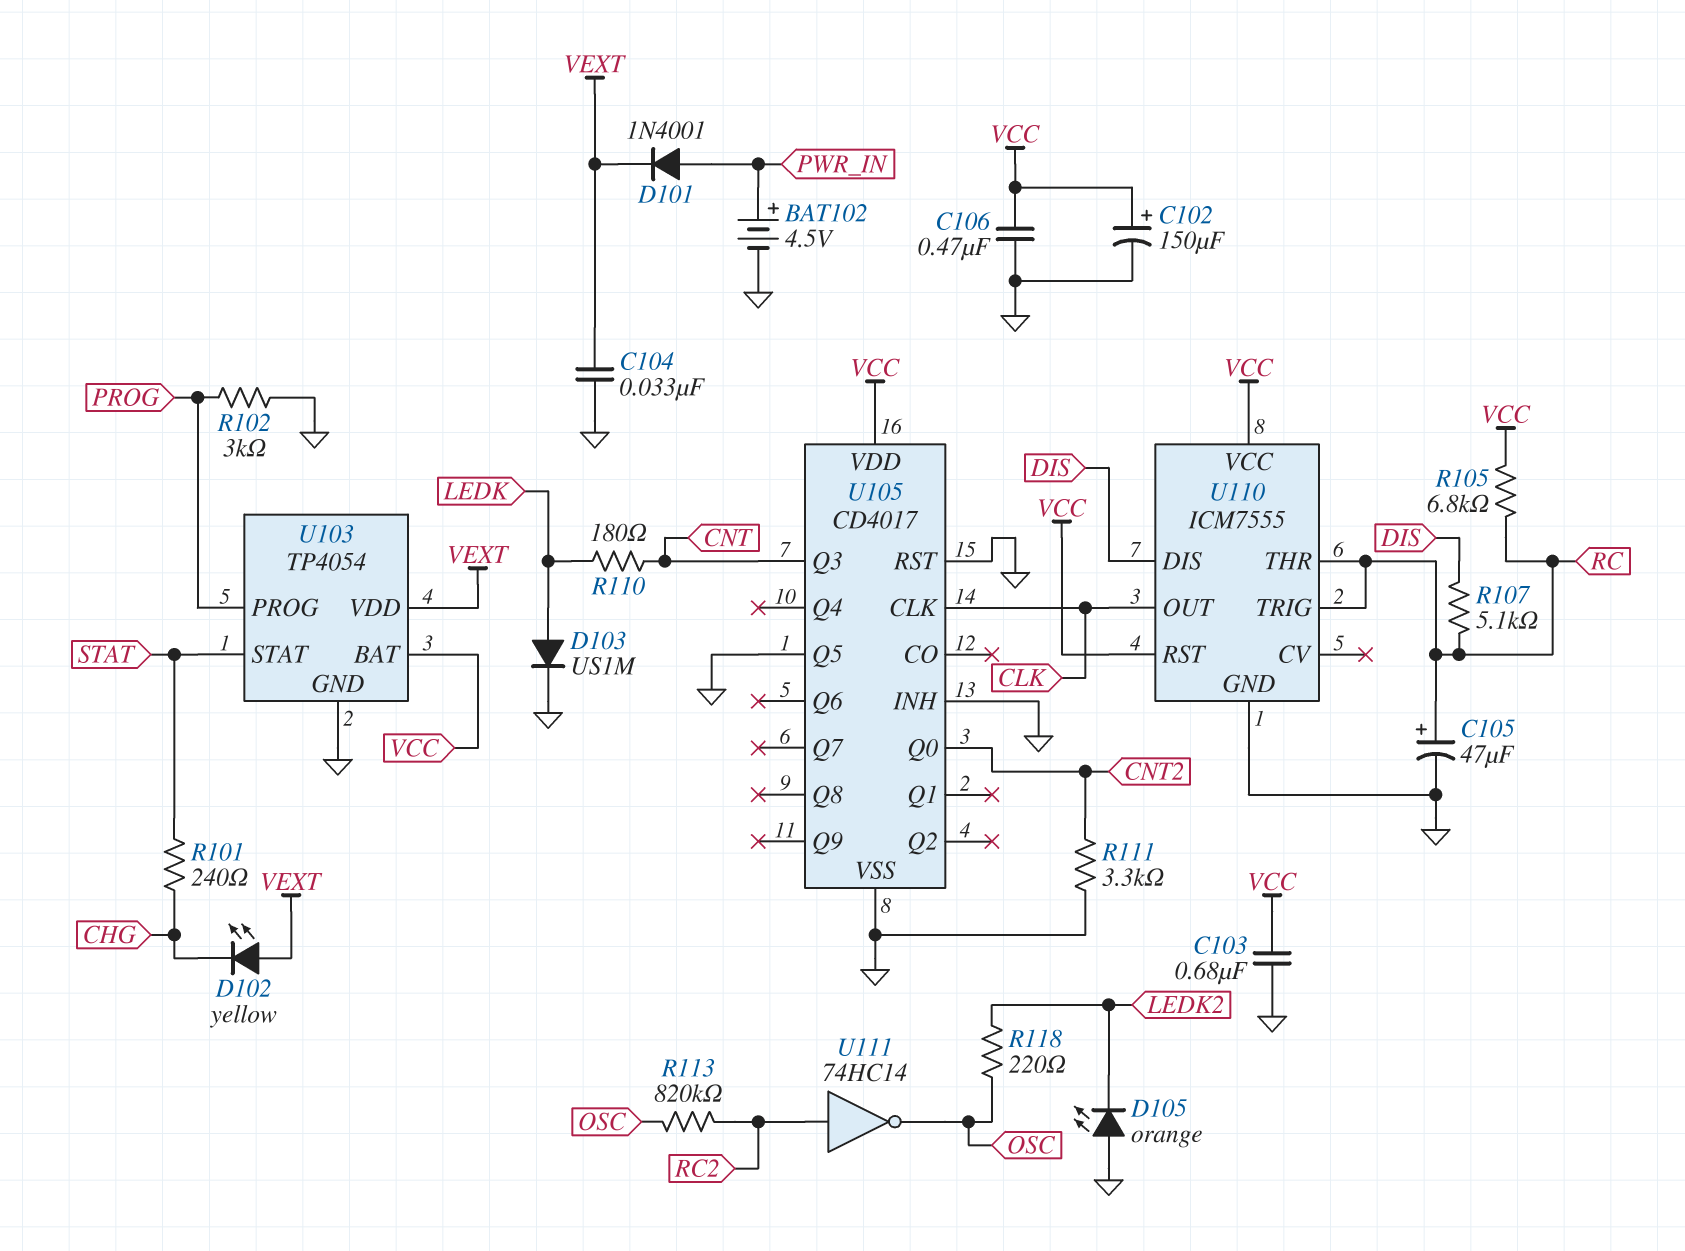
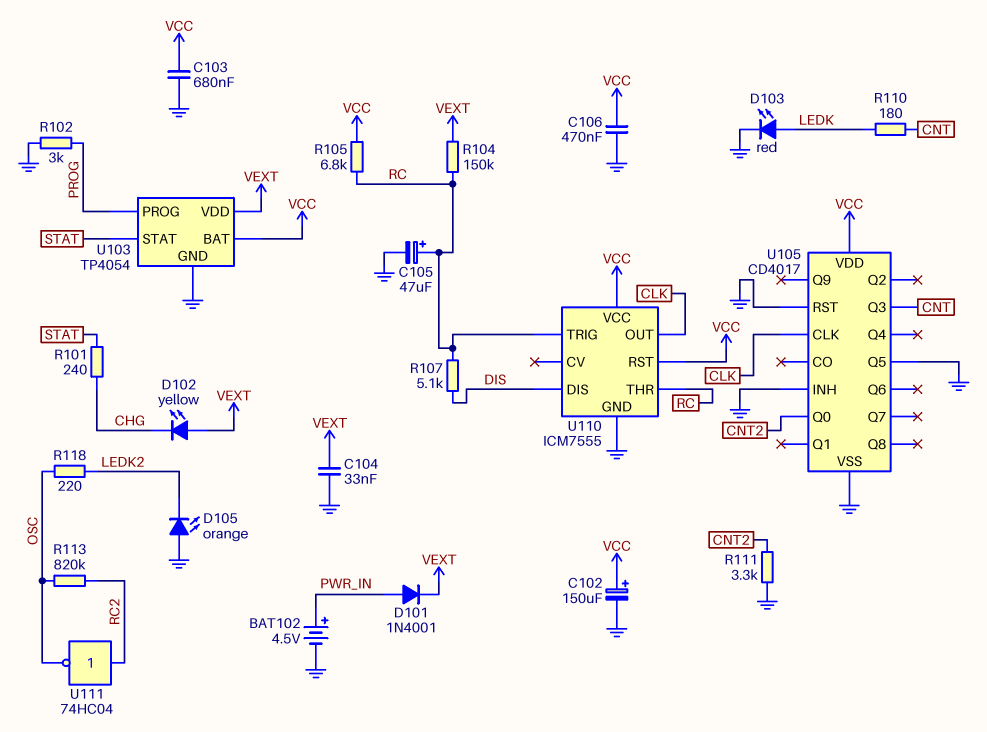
D103: diode US1M (A LEDK, K GND) -> LED red (A LEDK, K GND)
R104: none -> 150k (RC, VEXT)
U111: NOT 74HC14 (in RC2, out OSC) -> NOT 74HC04 (in RC2, out OSC)

